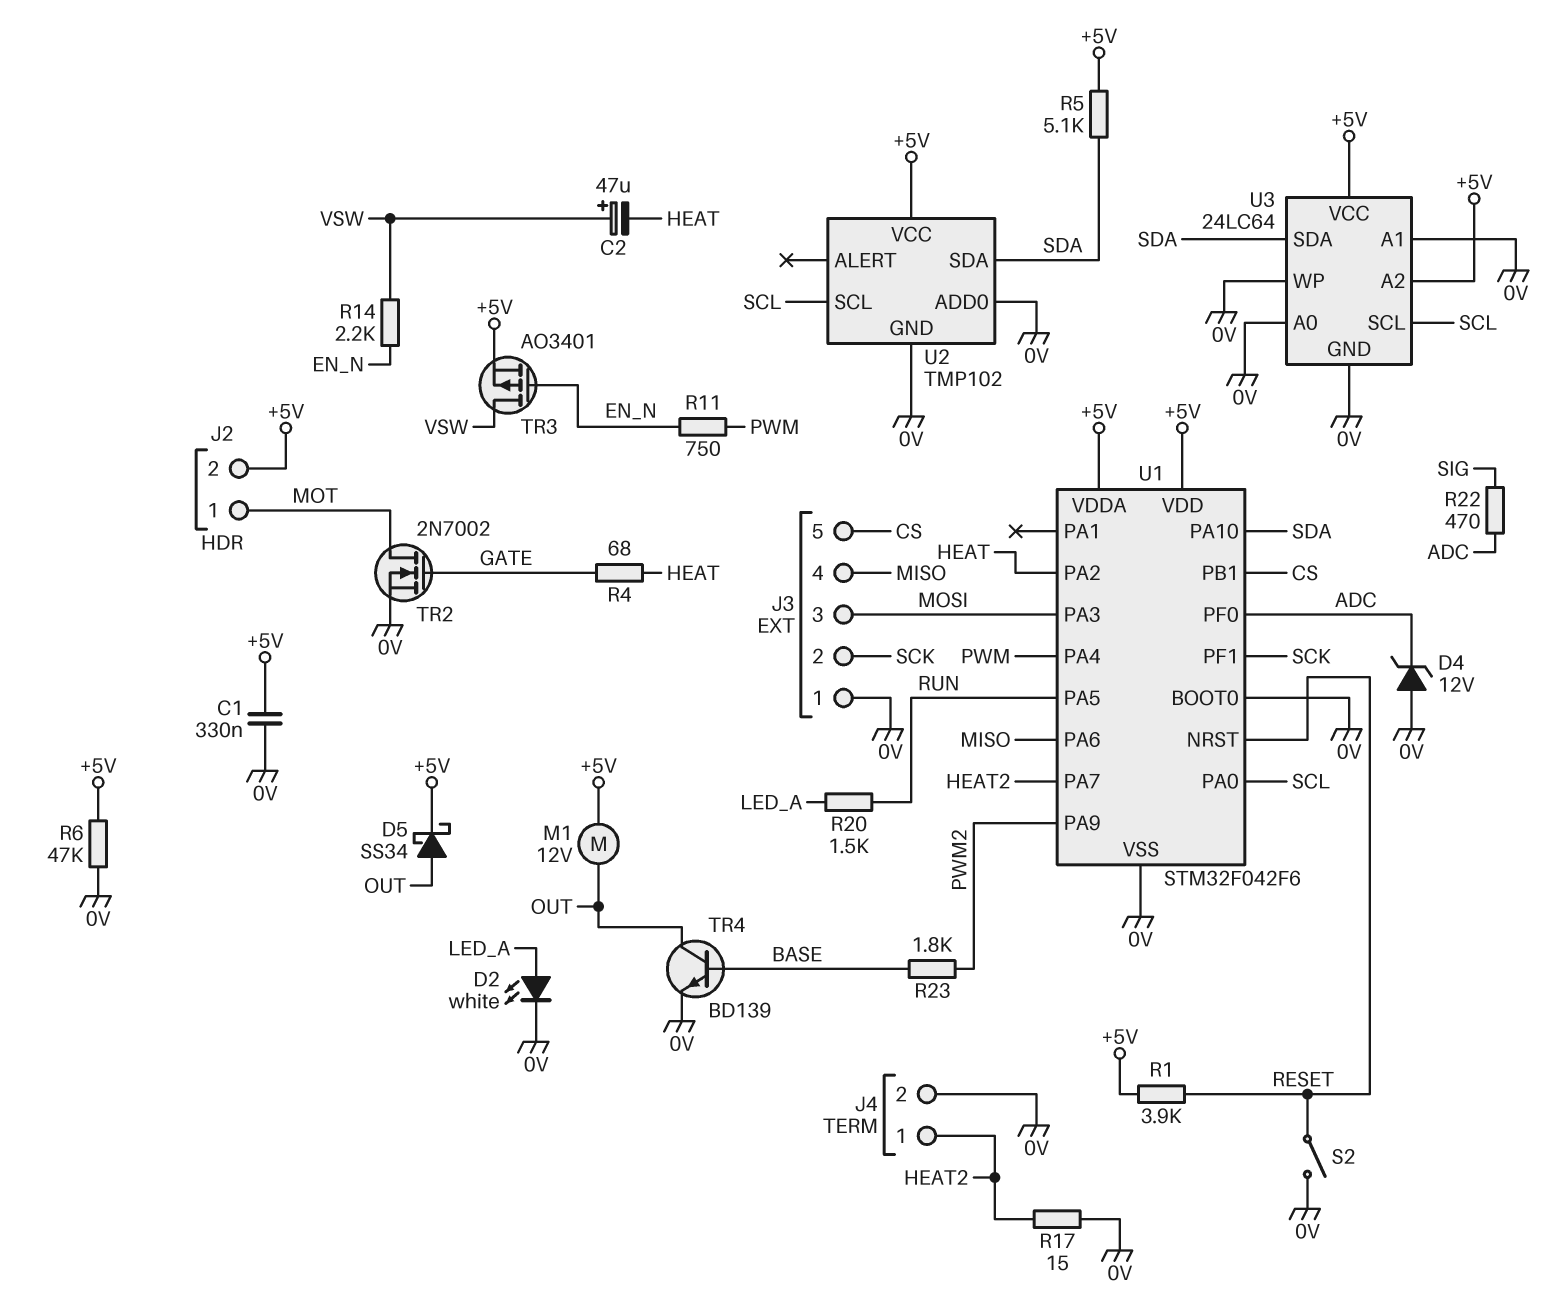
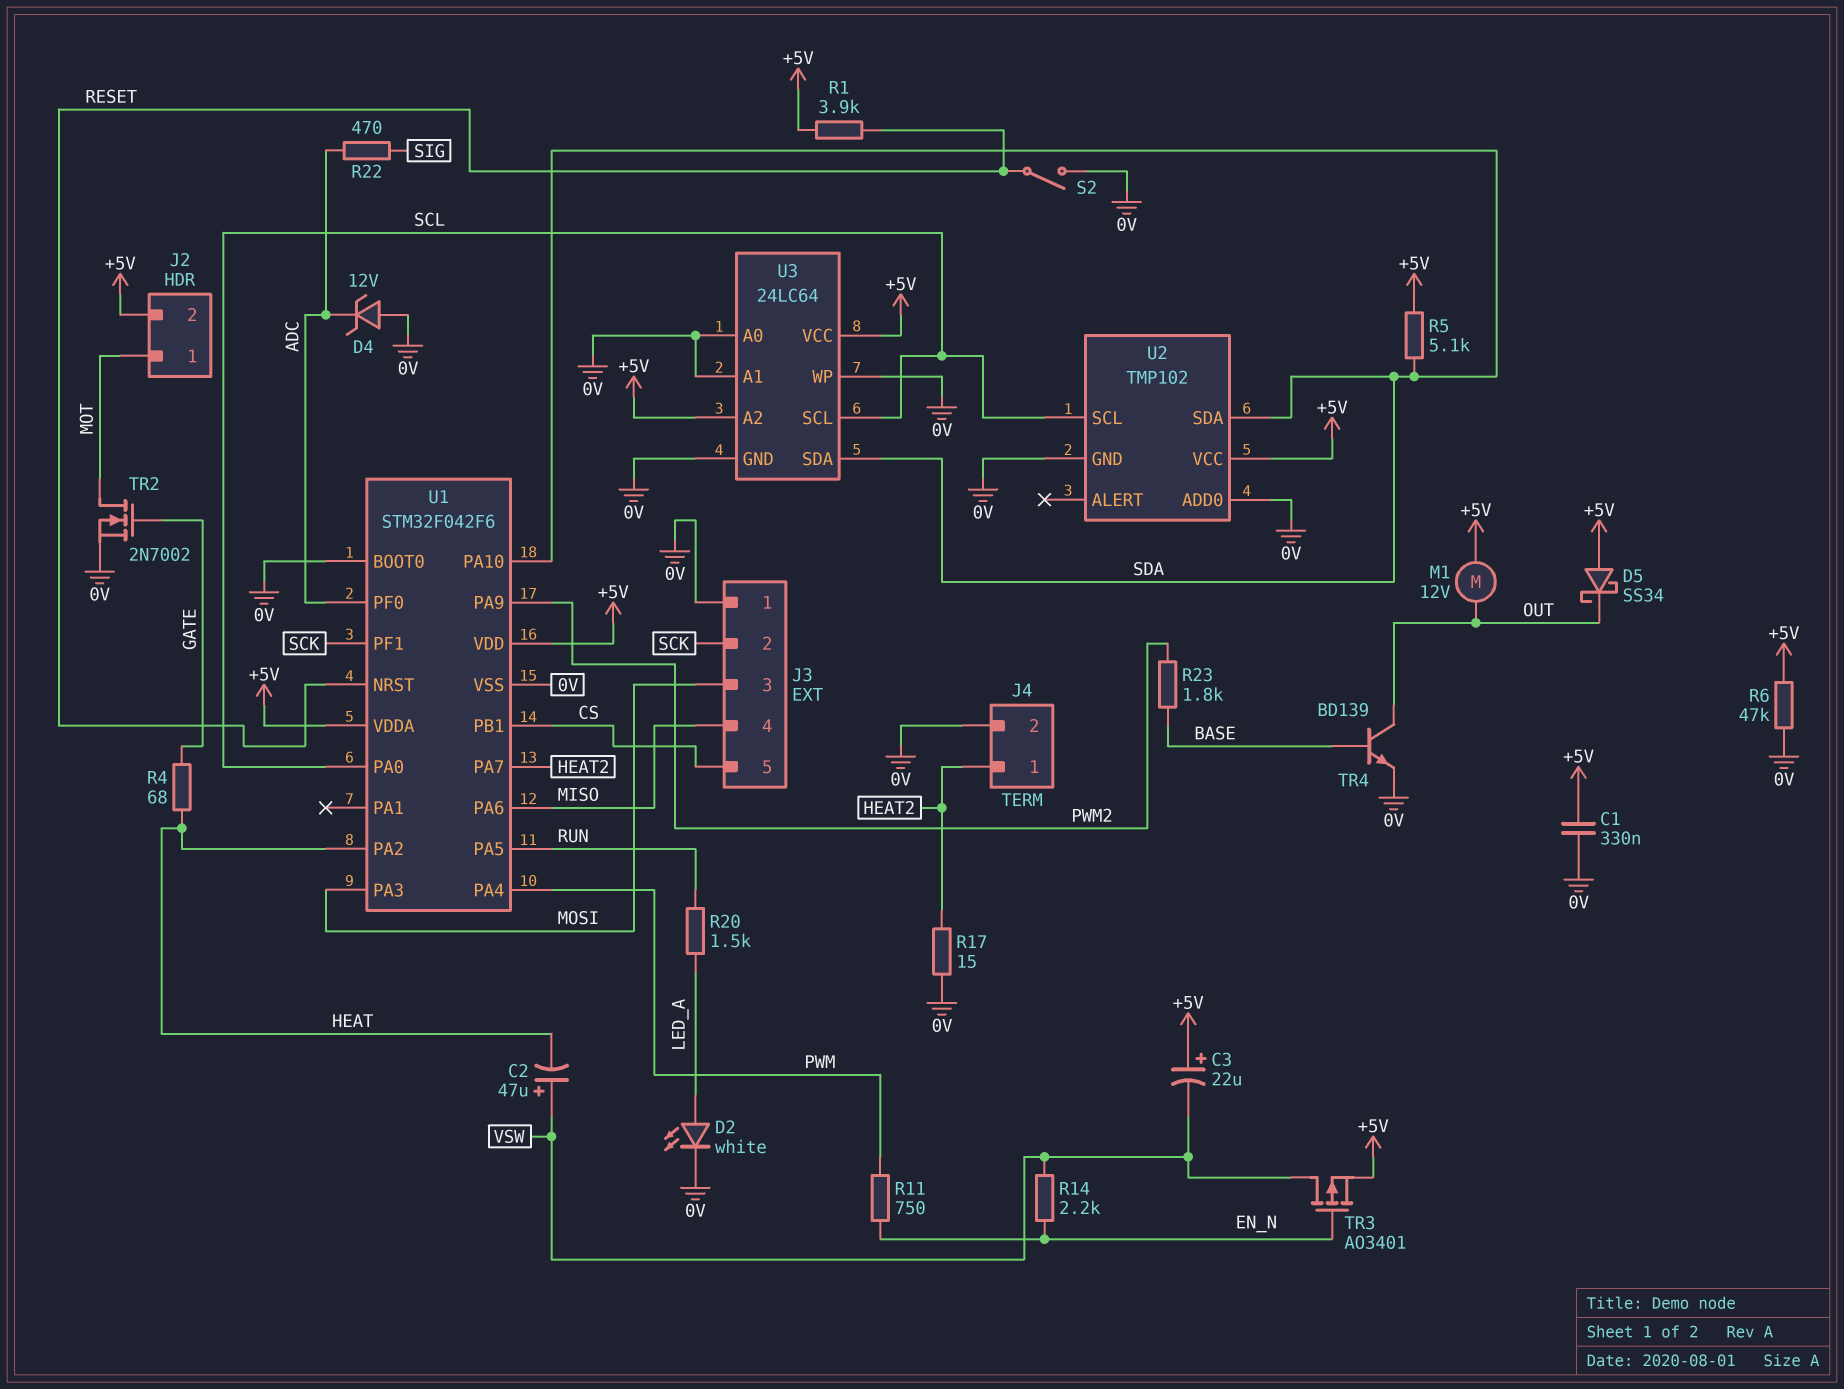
C3: none -> 22uF (plus +5V, minus VSW)
D5: schottky SS34 (A OUT, K +5V) -> schottky SS34 (A +5V, K OUT)

